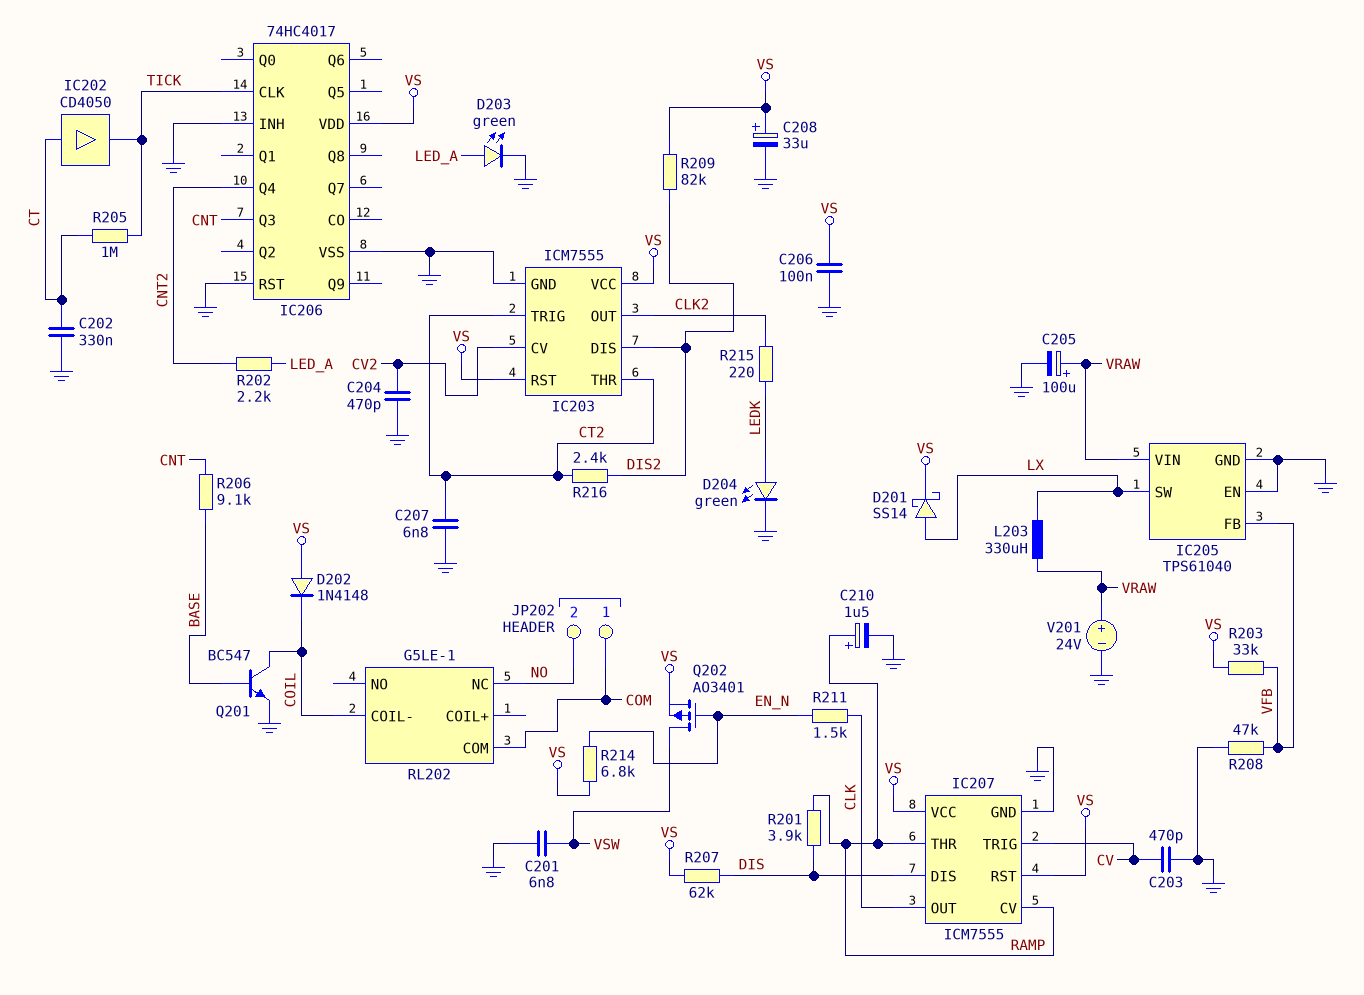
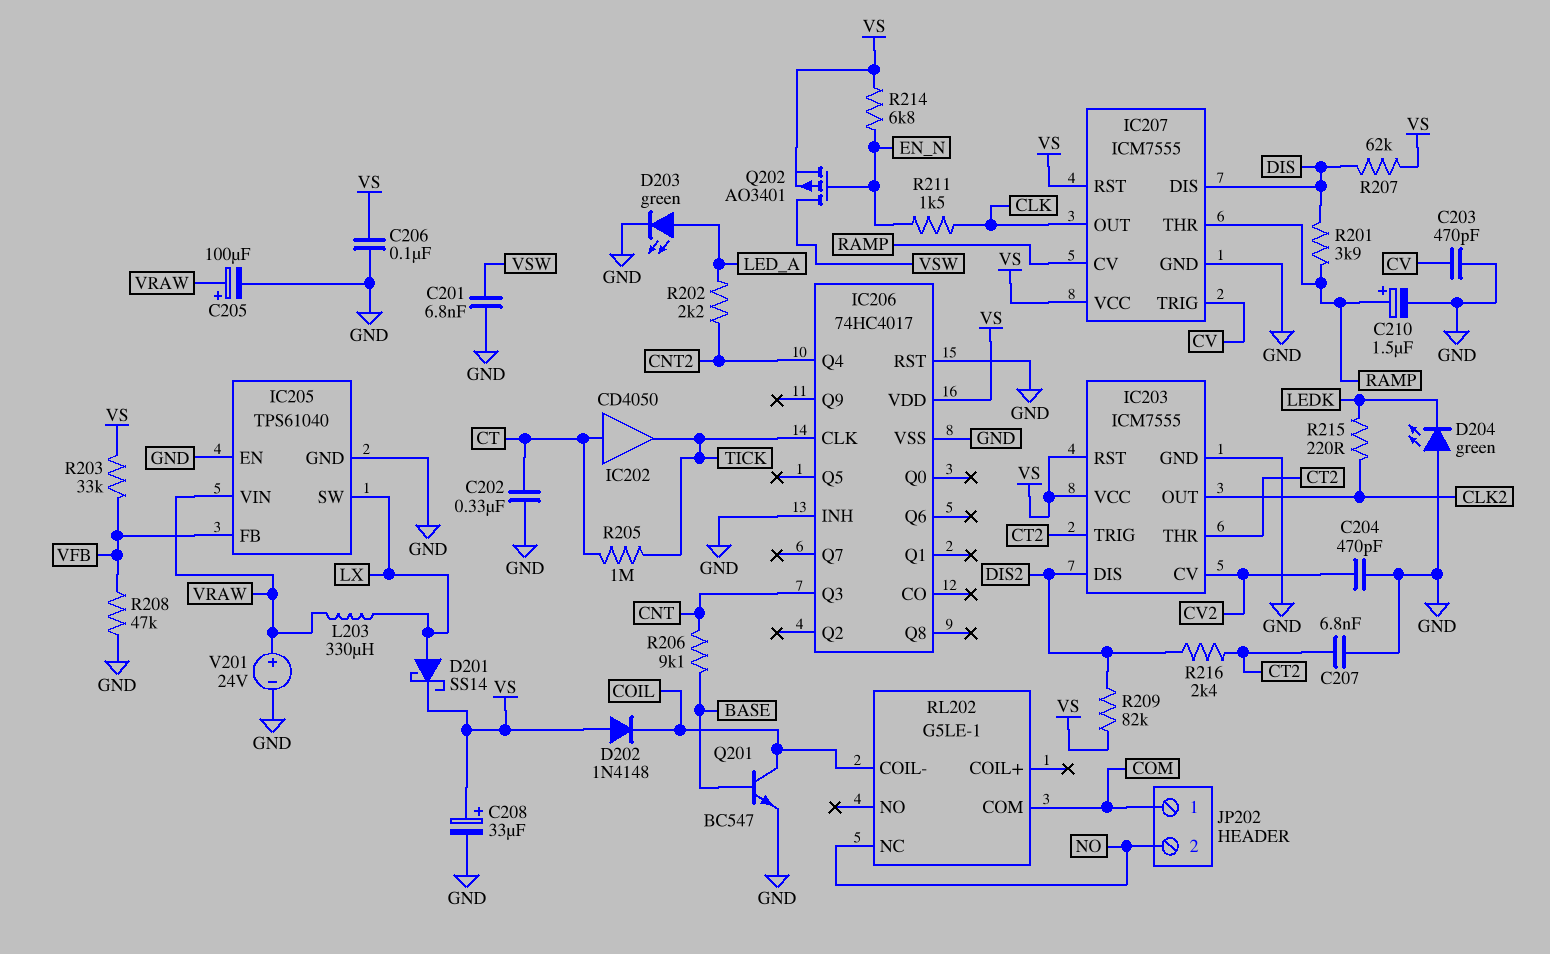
D204: LED green (A LEDK, K GND) -> LED green (A GND, K LEDK)

